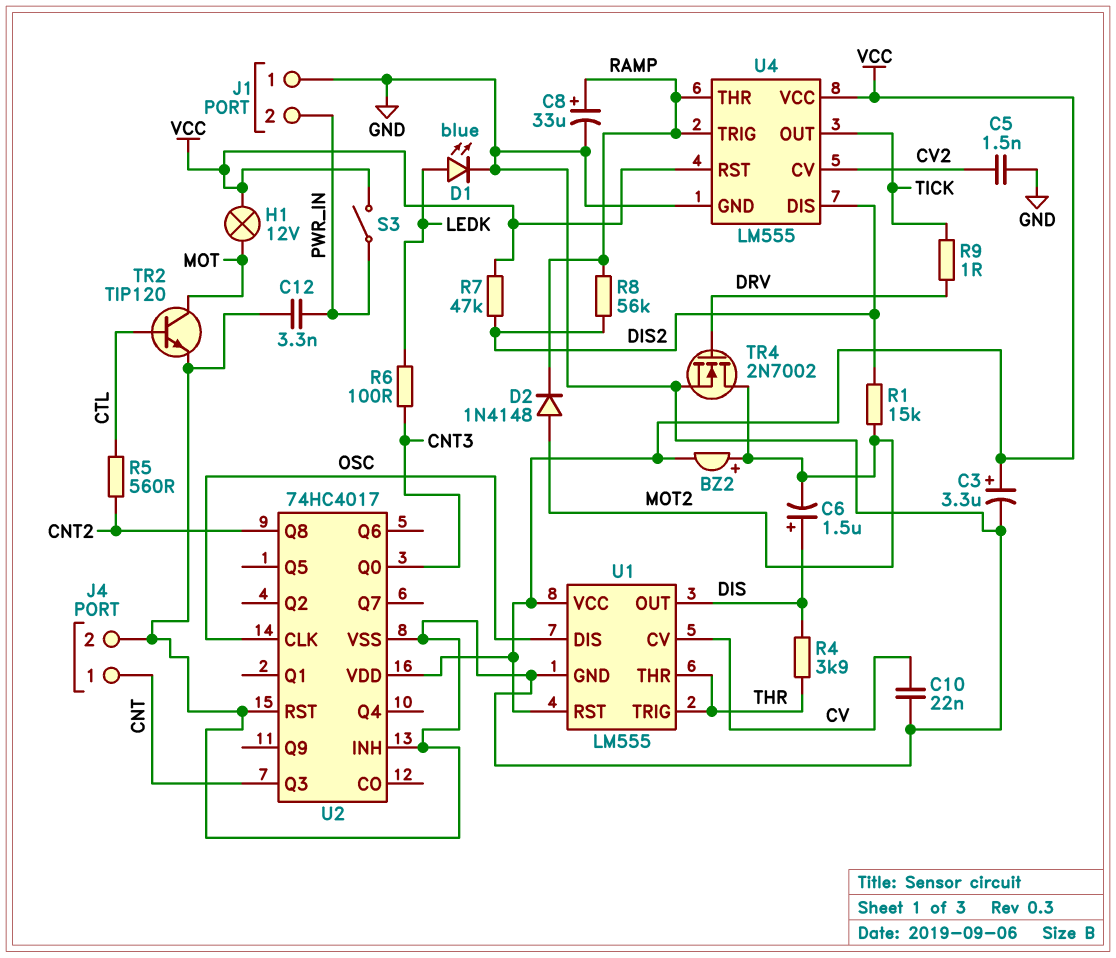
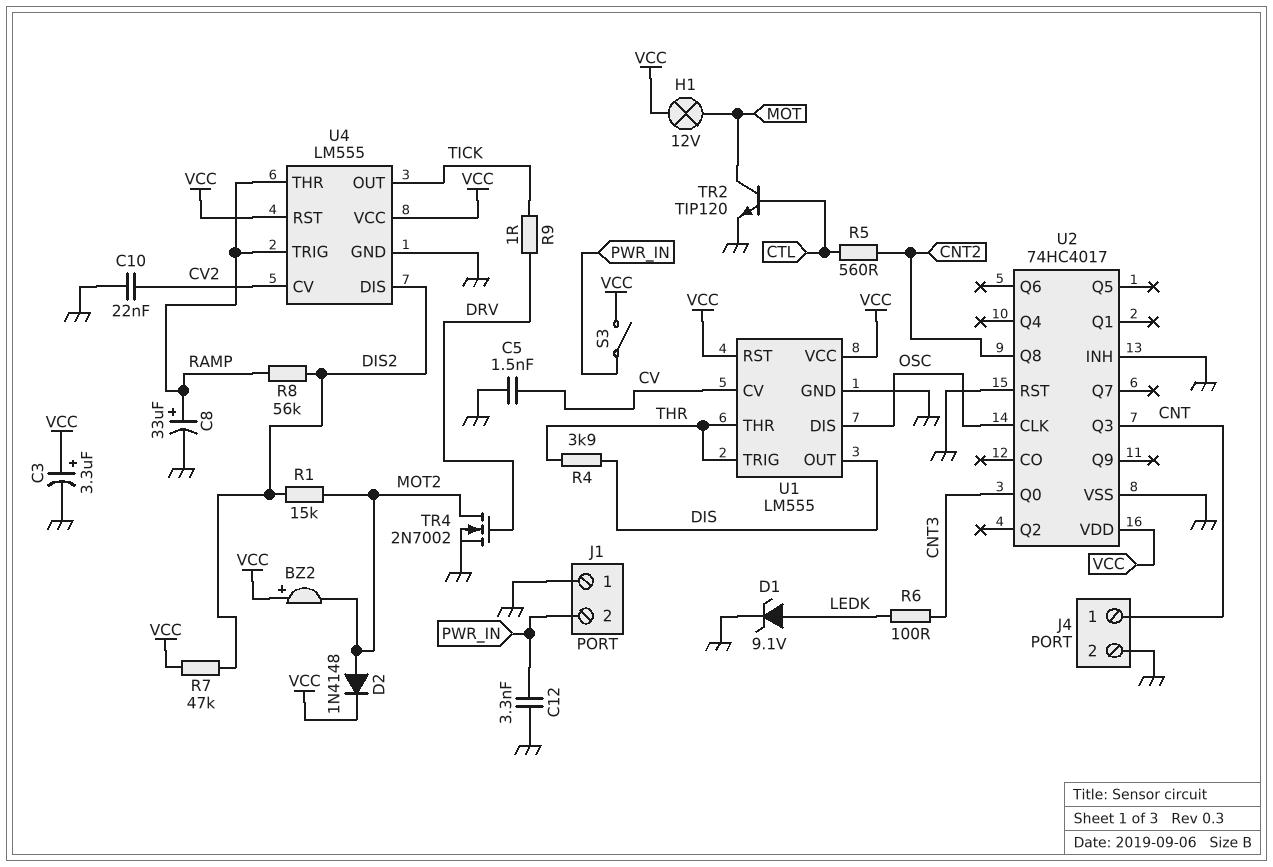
BZ2: buzzer (plus MOT2, minus VCC) -> buzzer (plus VCC, minus MOT2)
C5: 1.5nF (CV2, GND) -> 1.5nF (CV, GND)
C6: 1.5uF (plus DIS, minus MOT2) -> none
C10: 22nF (CV, GND) -> 22nF (CV2, GND)
D1: LED blue (A LEDK, K GND) -> zener 9.1V (A LEDK, K GND)
D2: diode 1N4148 (A MOT2, K RAMP) -> diode 1N4148 (A MOT2, K VCC)

